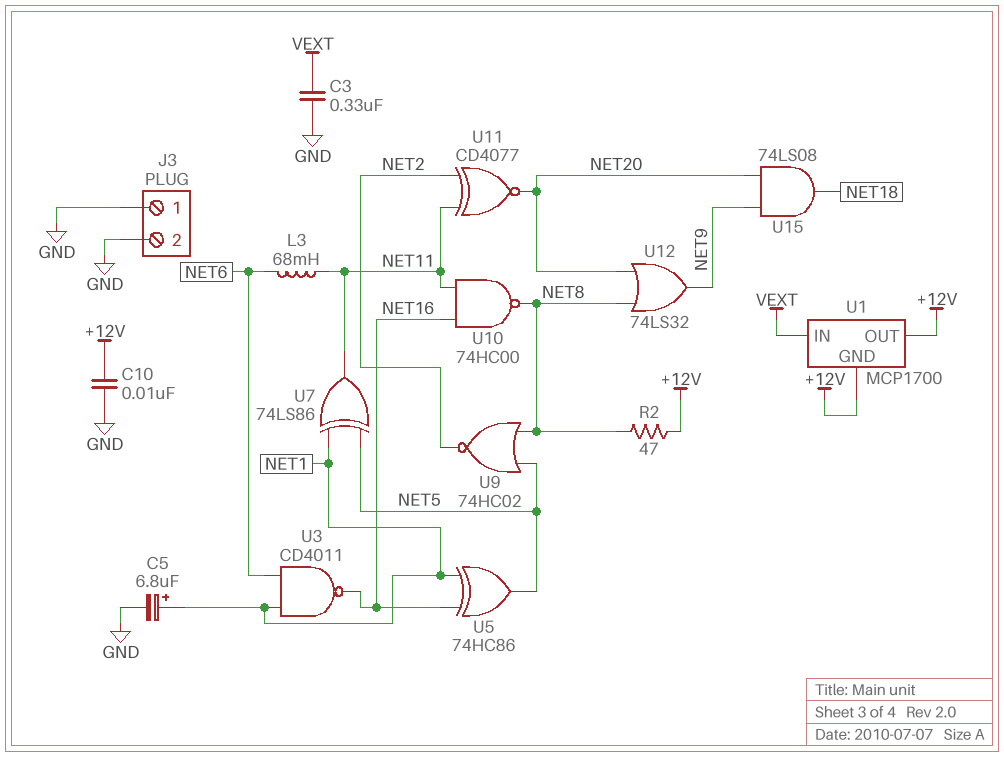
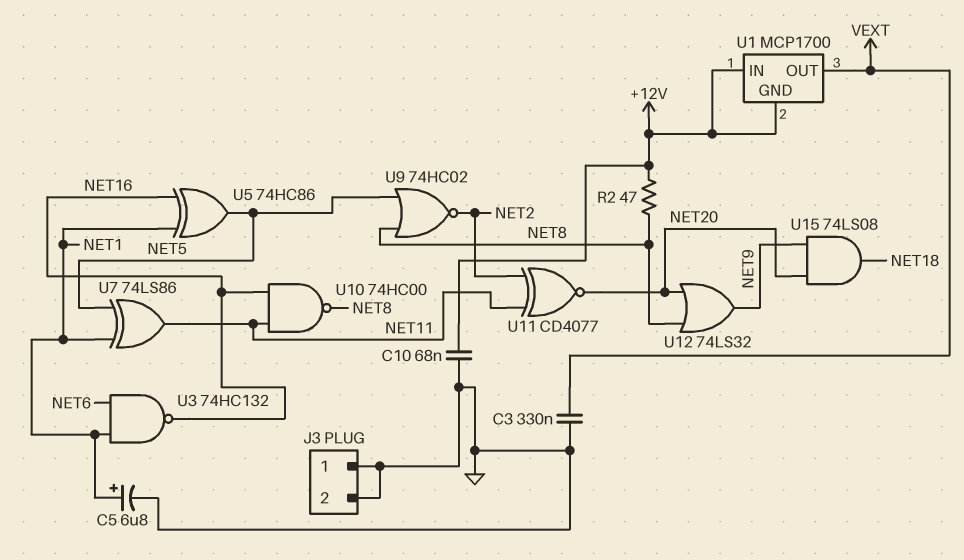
C10: 10nF (+12V, GND) -> 68nF (+12V, GND)
L3: 68mH (NET6, NET11) -> none
U1 pin IN: VEXT -> +12V
U1 pin OUT: +12V -> VEXT
U3: NAND CD4011 (in NET1, in NET6, out NET16) -> NAND 74HC132 (in NET1, in NET6, out NET16)

